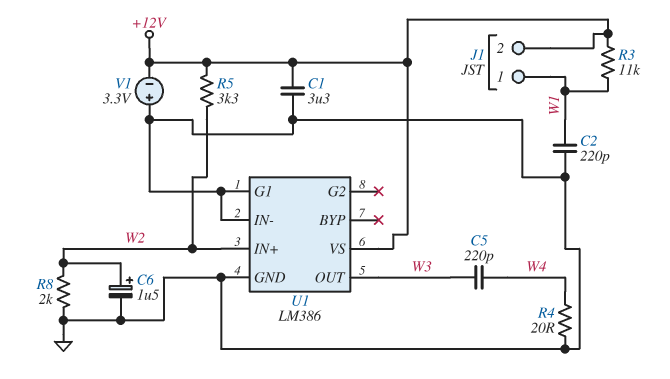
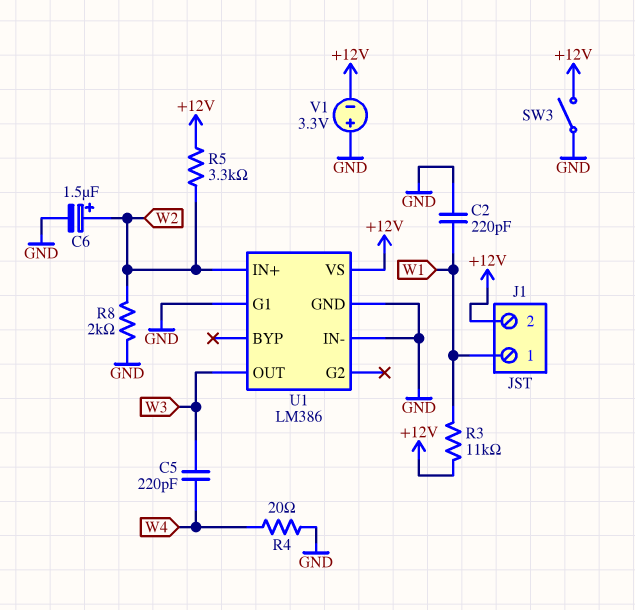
C1: 3.3uF (+12V, GND) -> none
SW3: none -> switch (+12V, GND)

